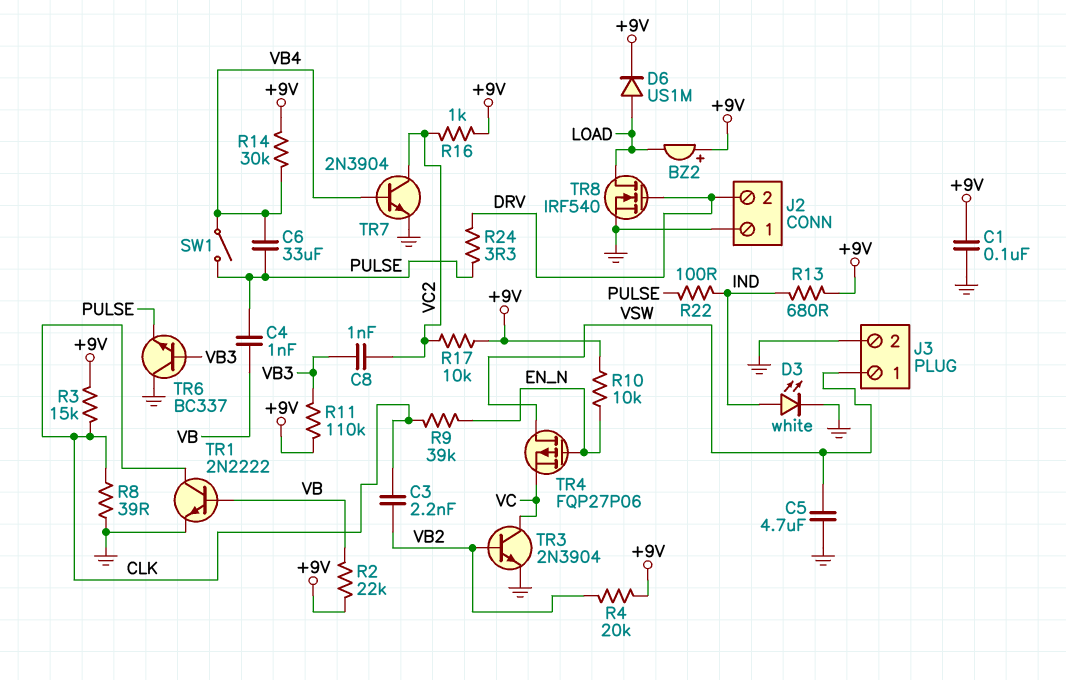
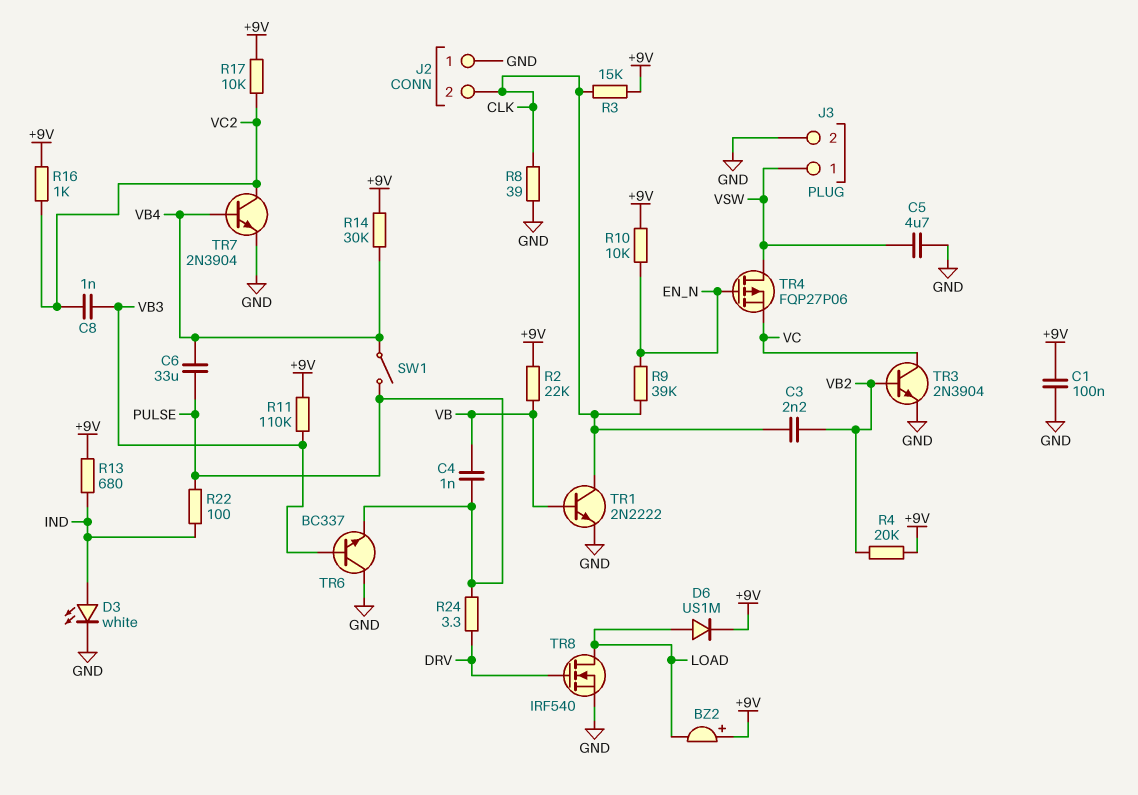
J2 pin 2: DRV -> CLK

